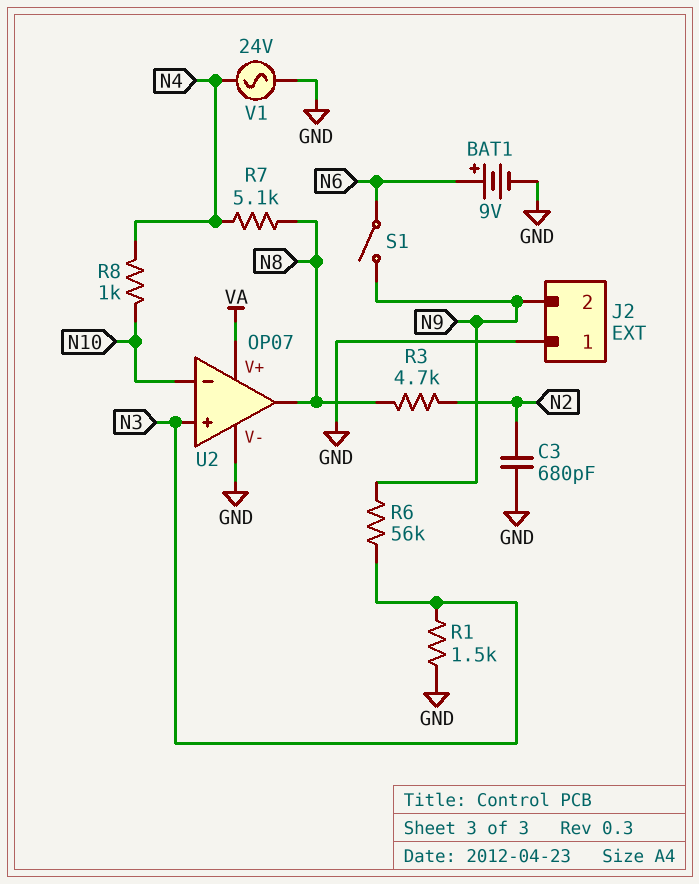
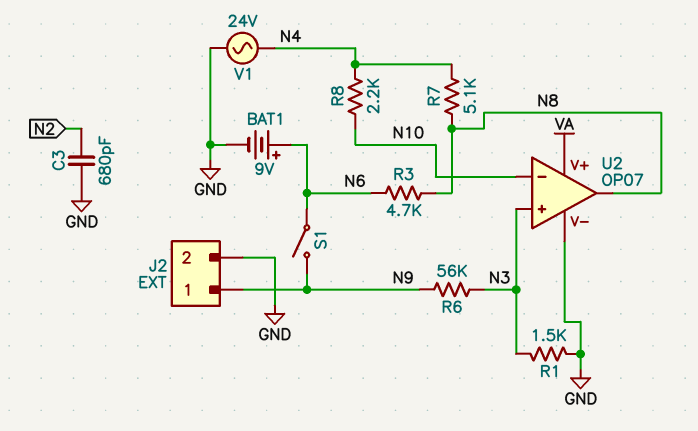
J2 pin 1: GND -> N9
J2 pin 2: N9 -> GND
R3: 4.7k (N2, N8) -> 4.7k (N6, N8)
R8: 1k (N4, N10) -> 2.2k (N4, N10)

